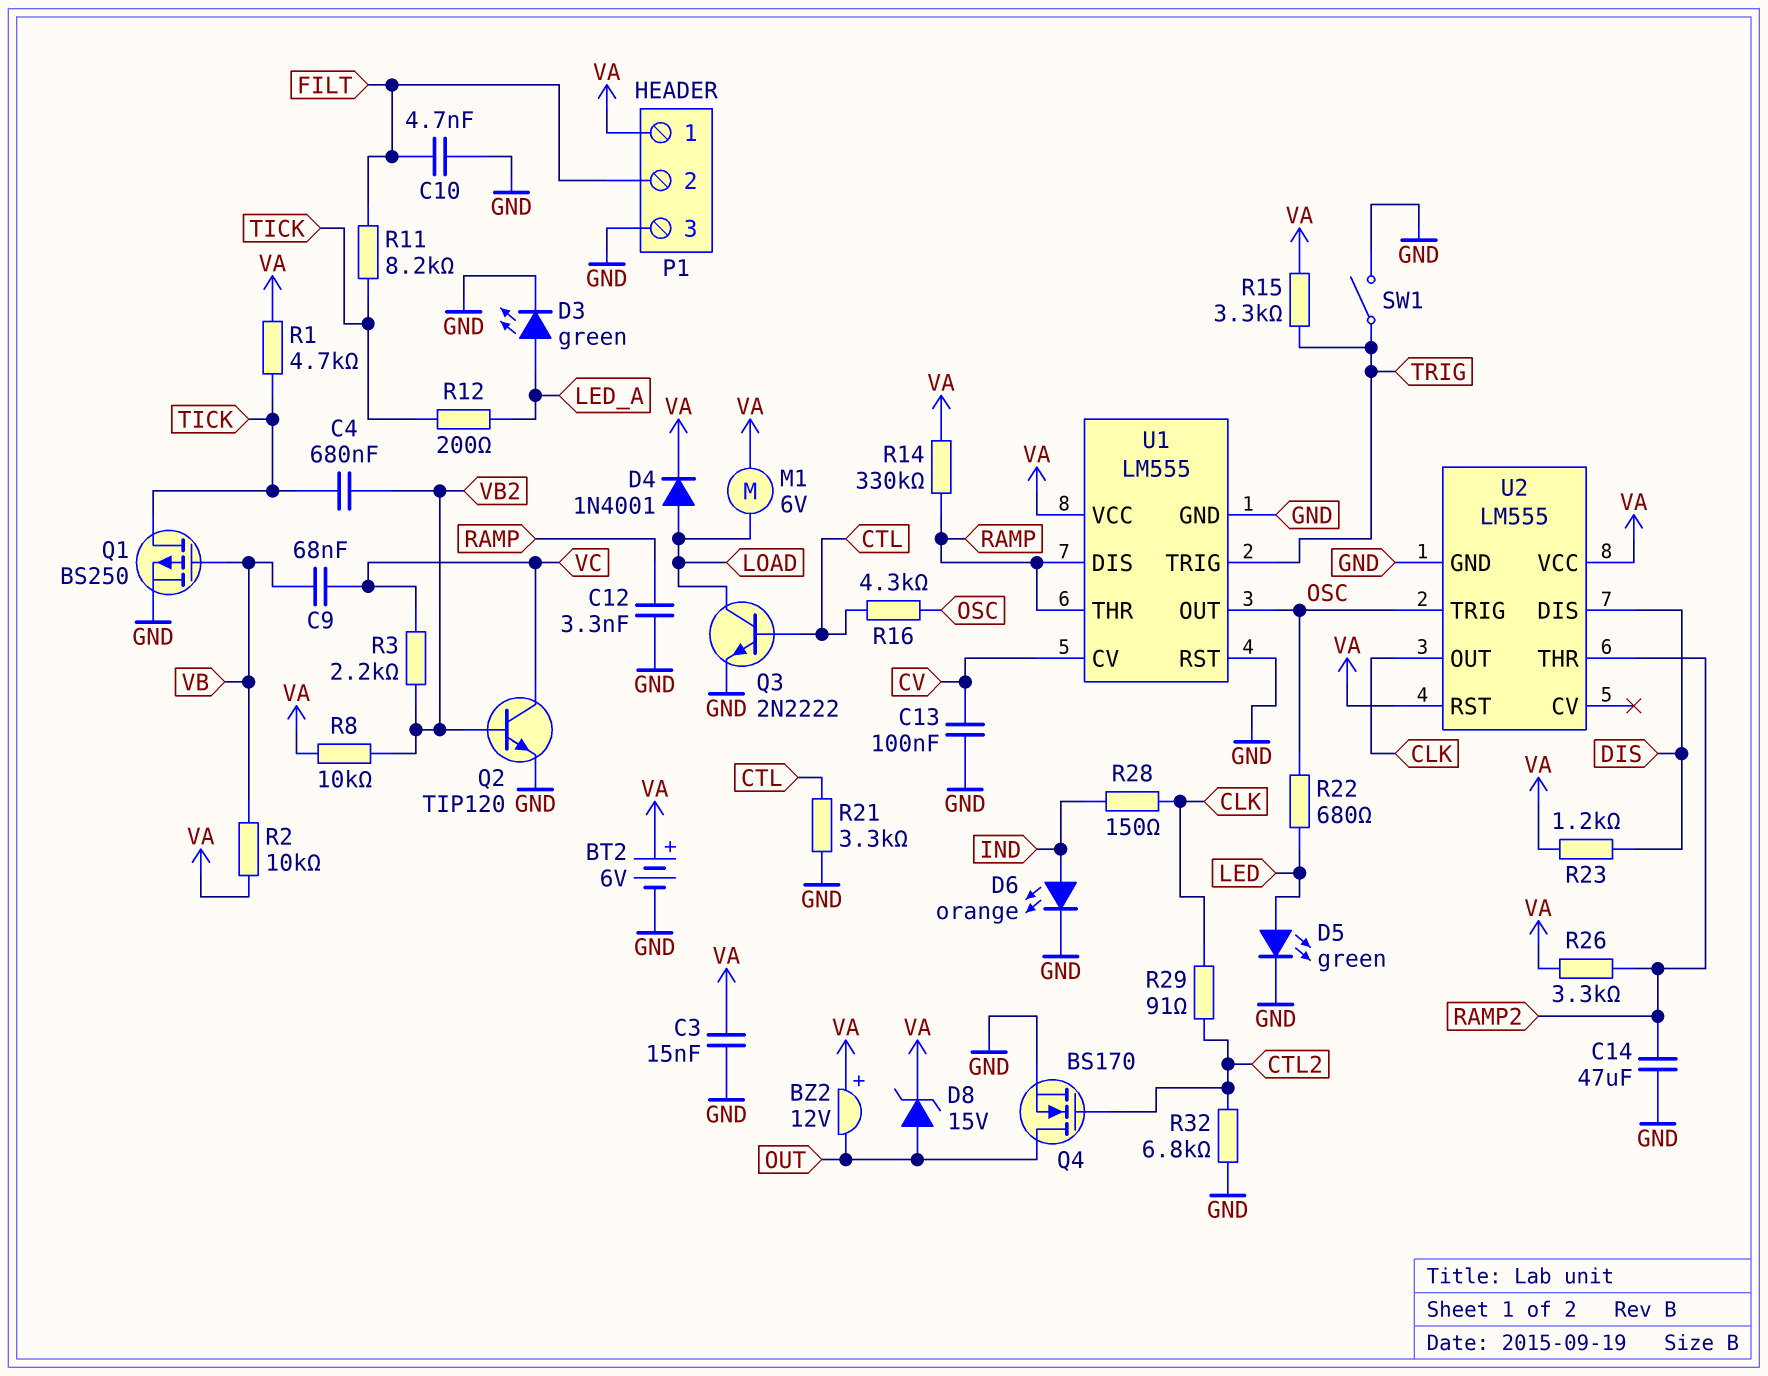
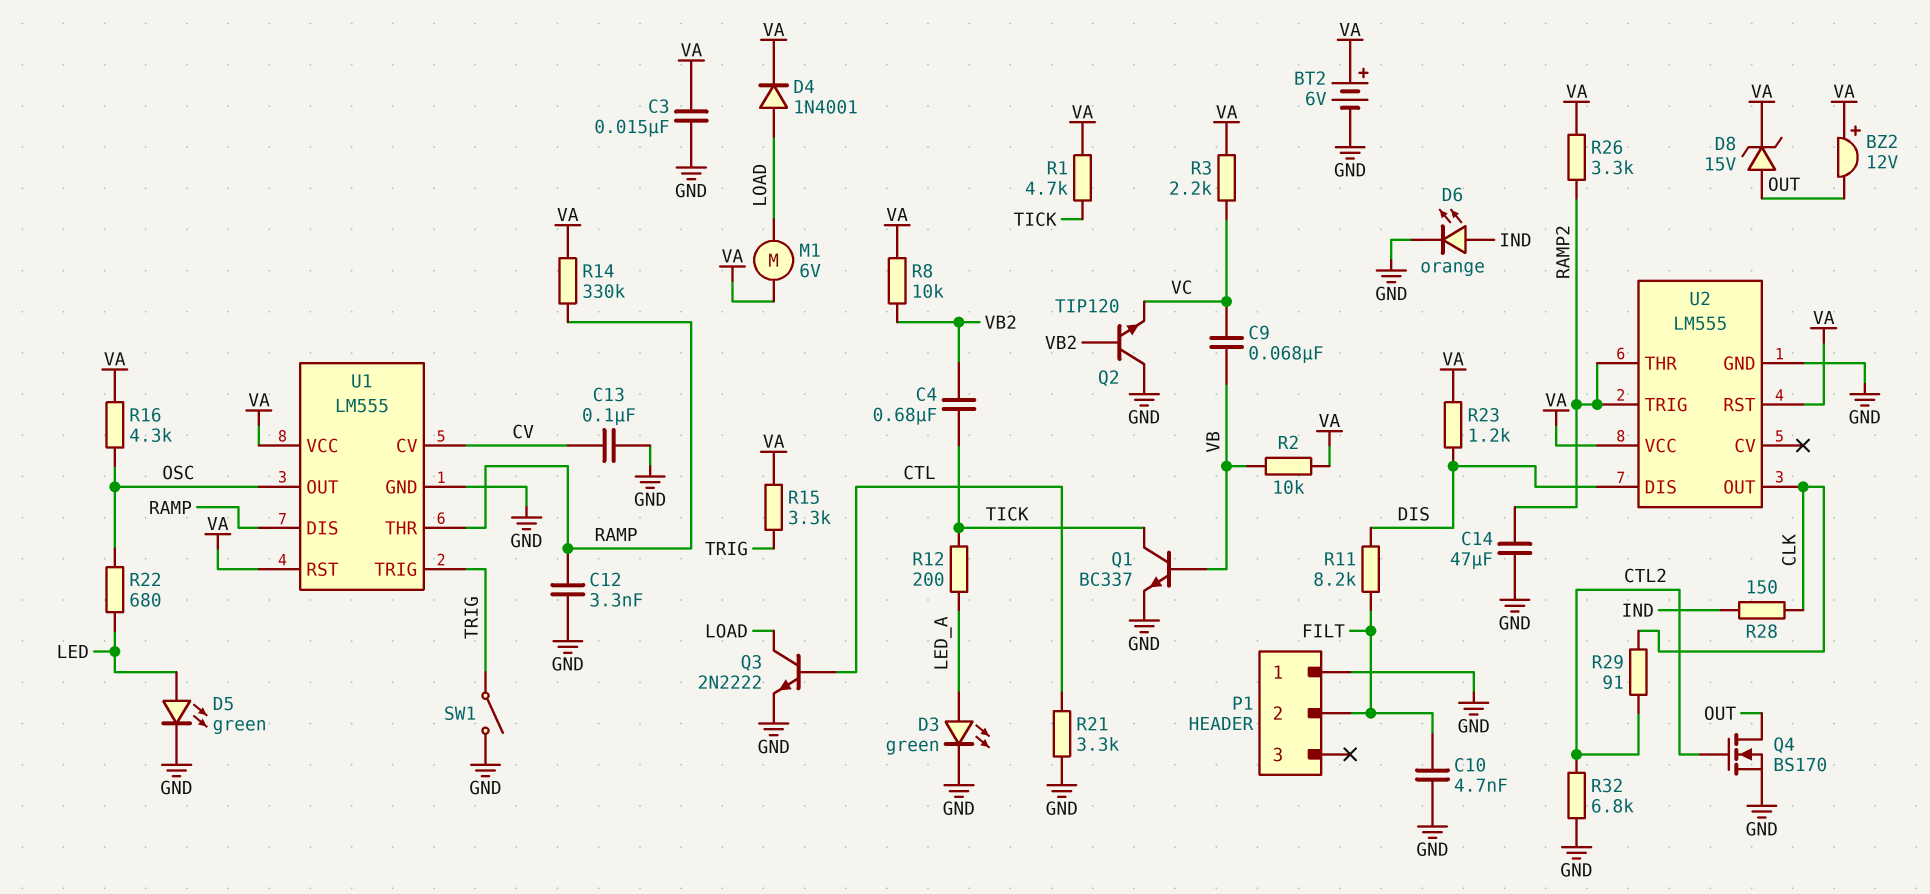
P1 pin 1: VA -> GND
P1 pin 3: GND -> none
Q1: PMOS BS250 (G VB, D TICK, S GND) -> NPN BC337 (B VB, C TICK, E GND)
Q2: NPN TIP120 (B VB2, C VC, E GND) -> NPN TIP120 (B VB2, C GND, E VC)
R3: 2.2k (VB2, VC) -> 2.2k (VA, VC)
R11: 8.2k (FILT, TICK) -> 8.2k (DIS, FILT)
R16: 4.3k (CTL, OSC) -> 4.3k (OSC, VA)
U1 pin RST: GND -> VA
U2 pin TRIG: OSC -> RAMP2

